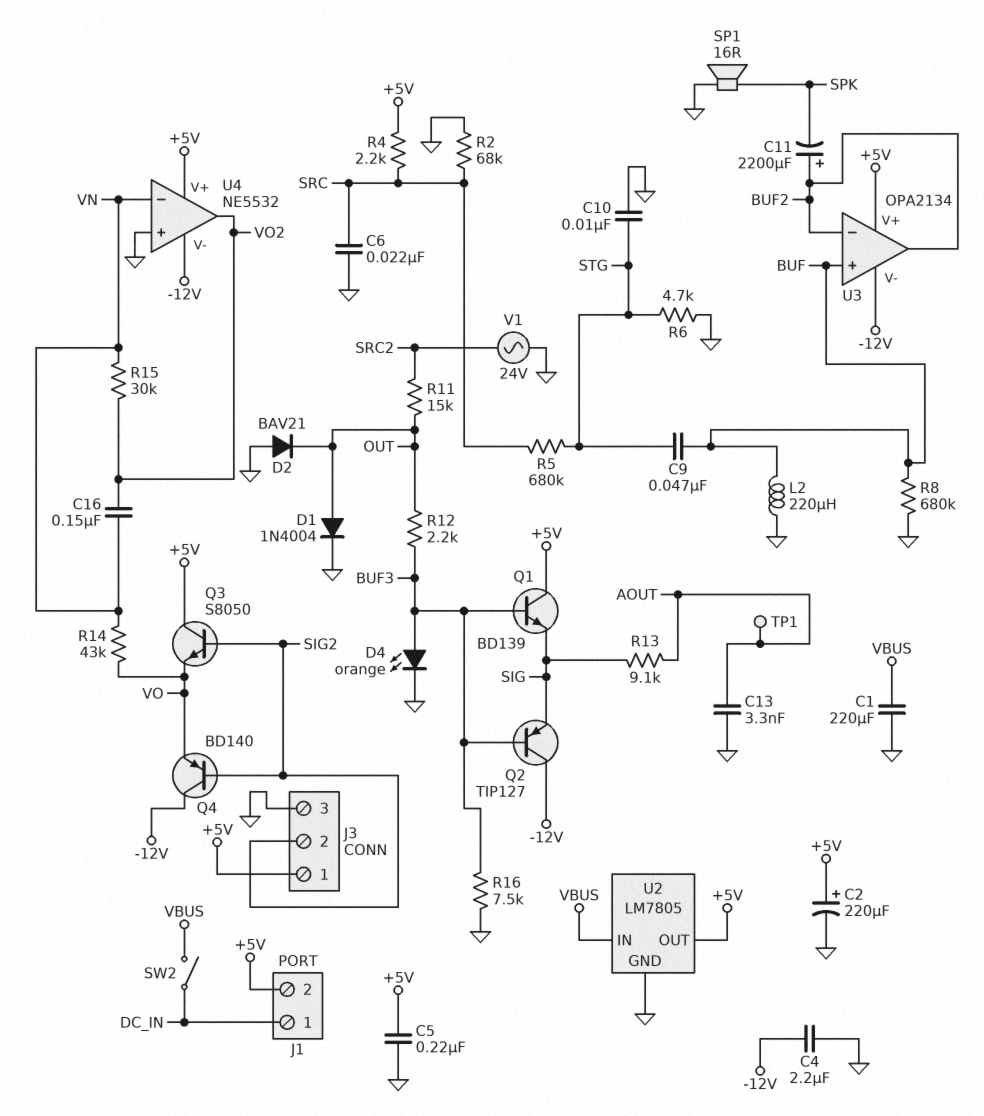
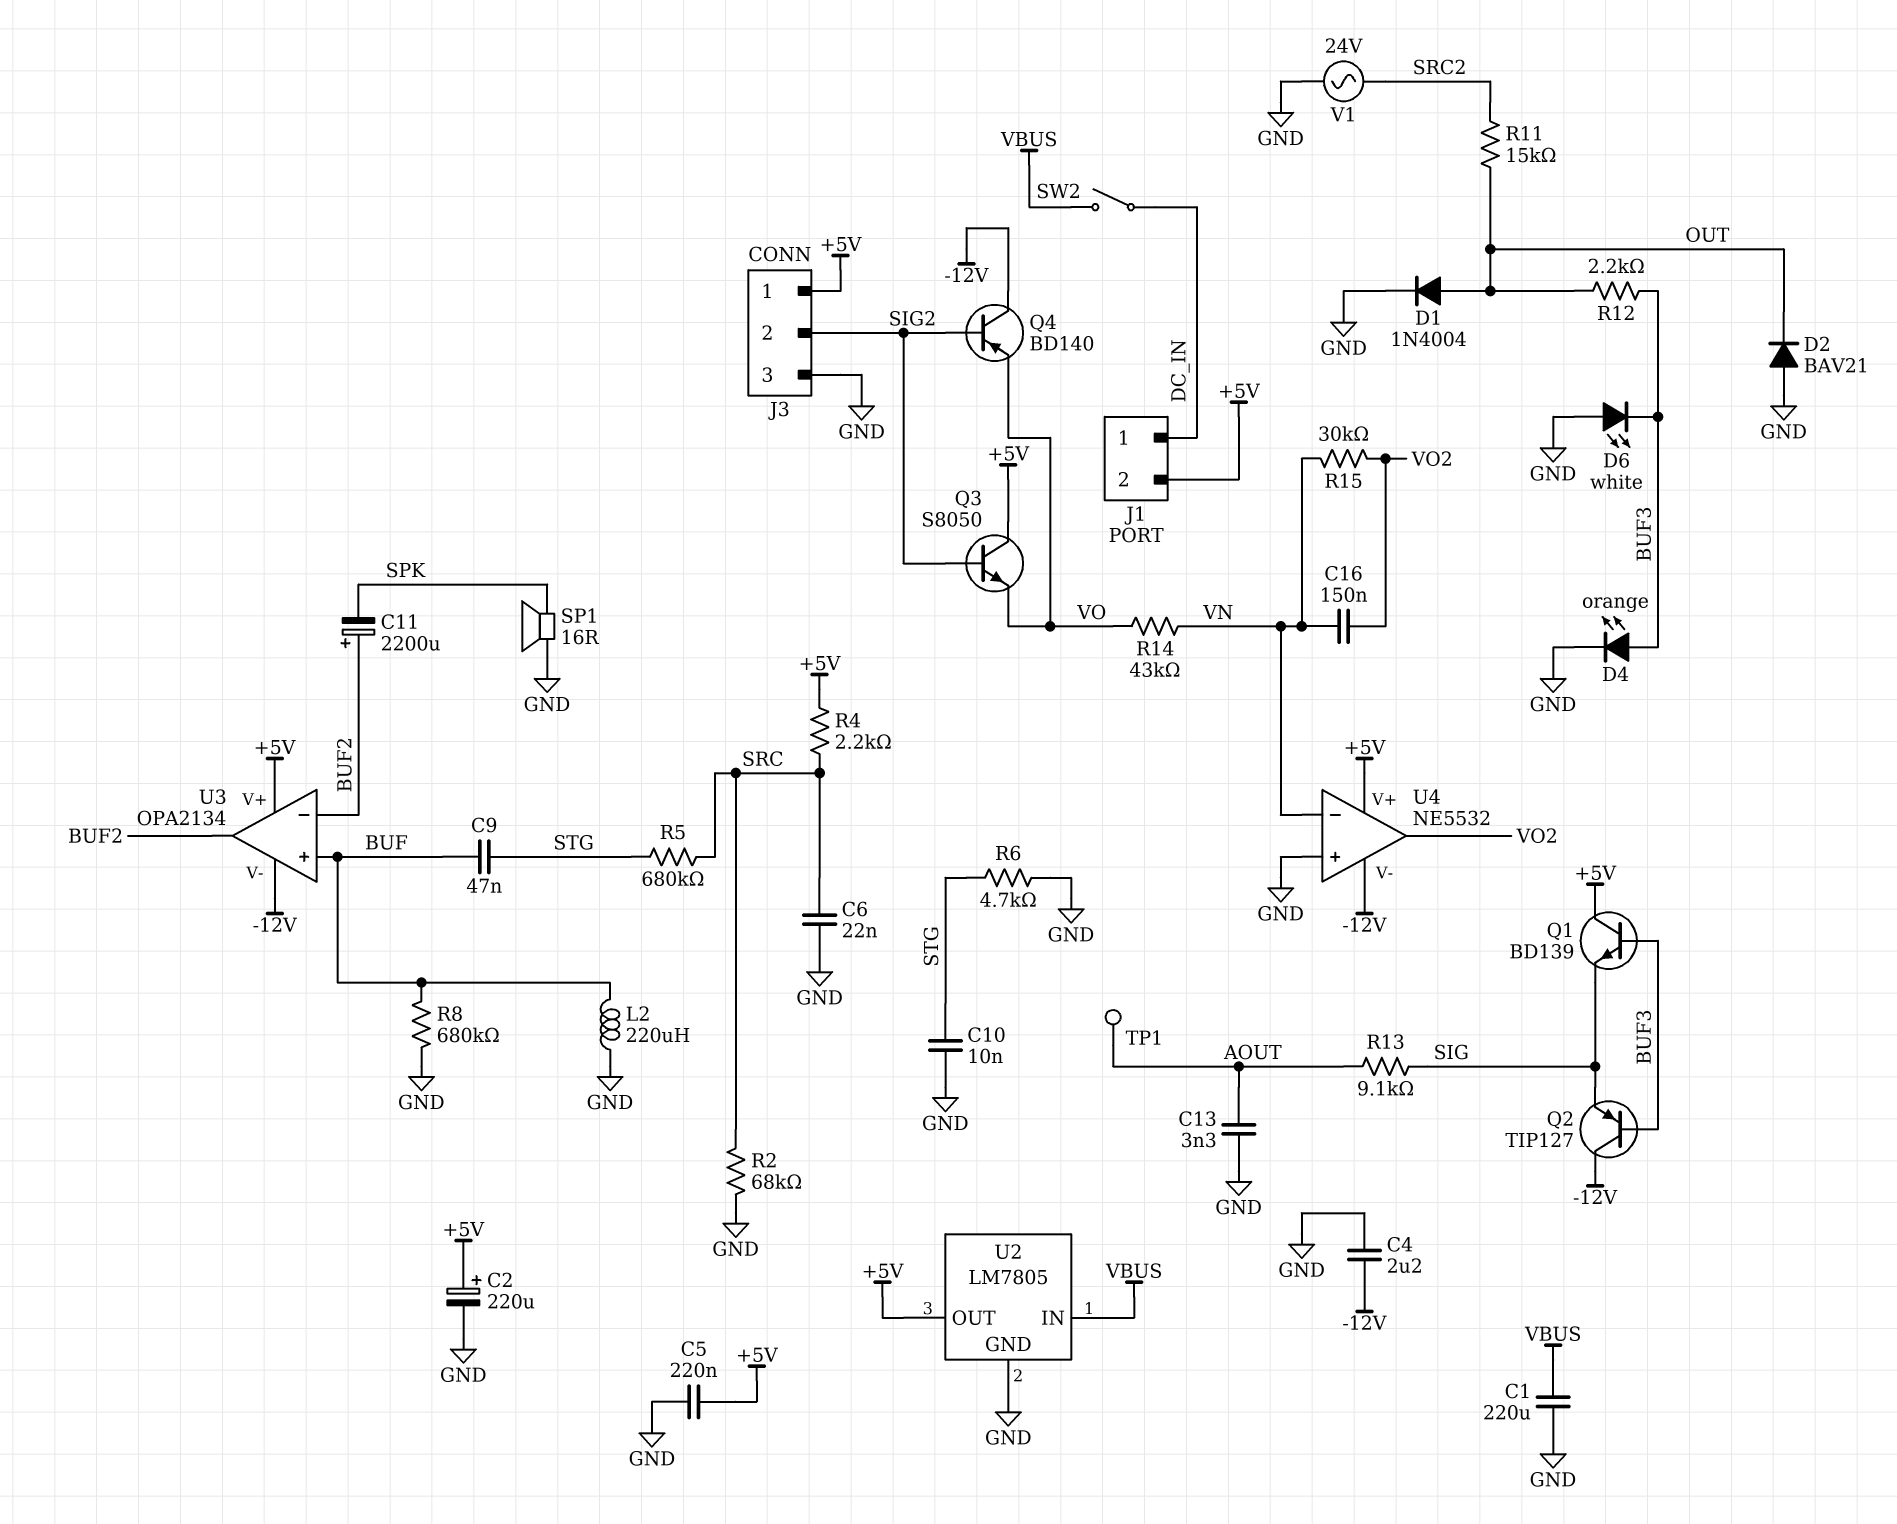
D6: none -> LED white (A GND, K BUF3)
R16: 7.5k (BUF3, GND) -> none

